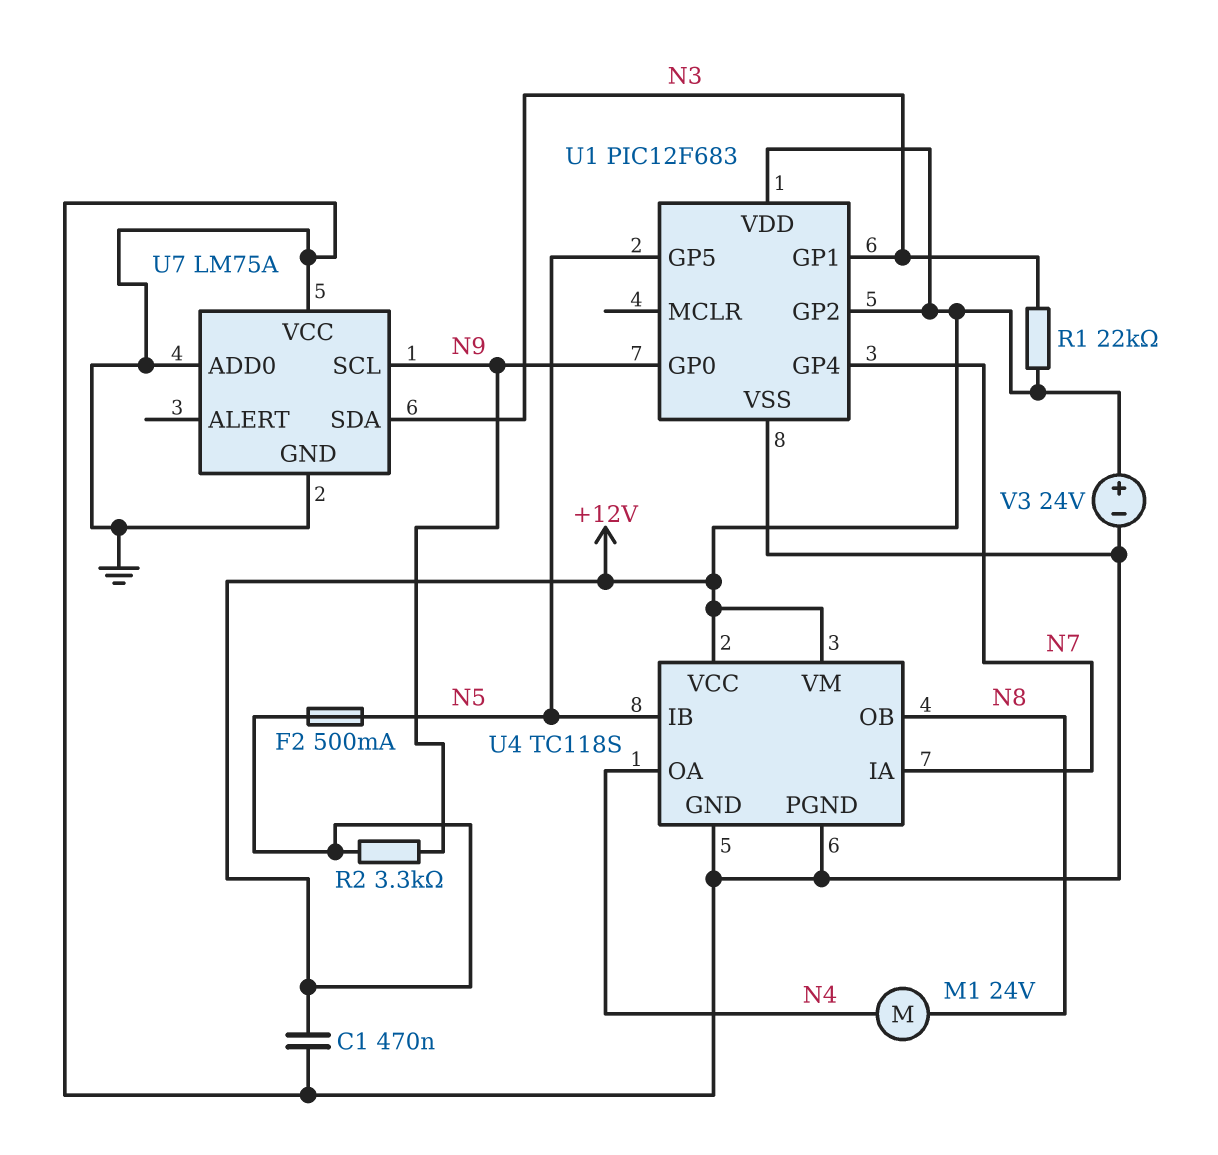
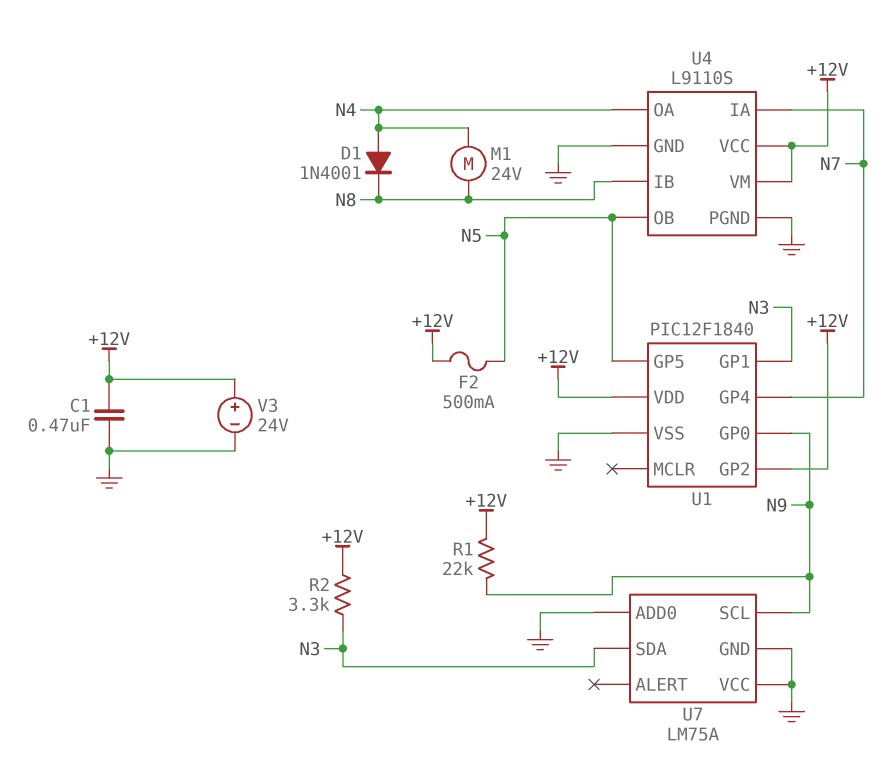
D1: none -> diode 1N4001 (A N4, K N8)
R1: 22k (+12V, N3) -> 22k (+12V, N9)
R2: 3.3k (+12V, N9) -> 3.3k (+12V, N3)
U1: PIC12F683 -> PIC12F1840
U4: TC118S -> L9110S
U4 pin IB: N5 -> N8
U4 pin OB: N8 -> N5

